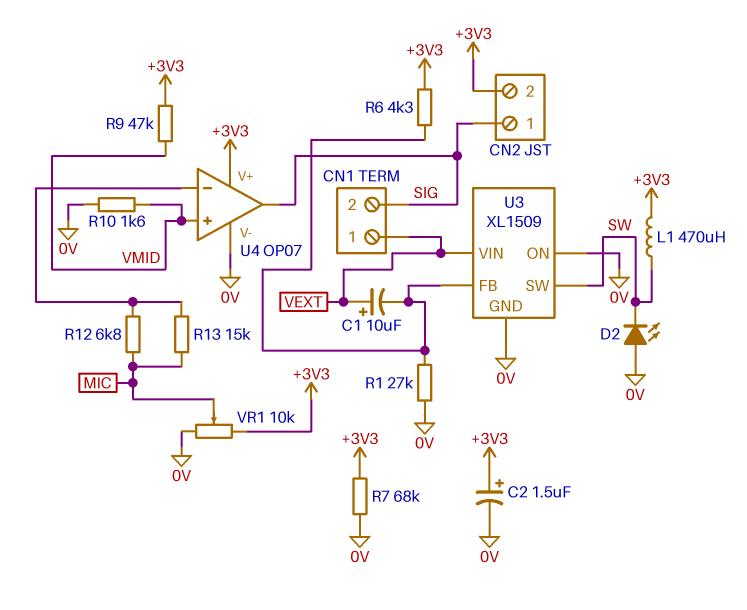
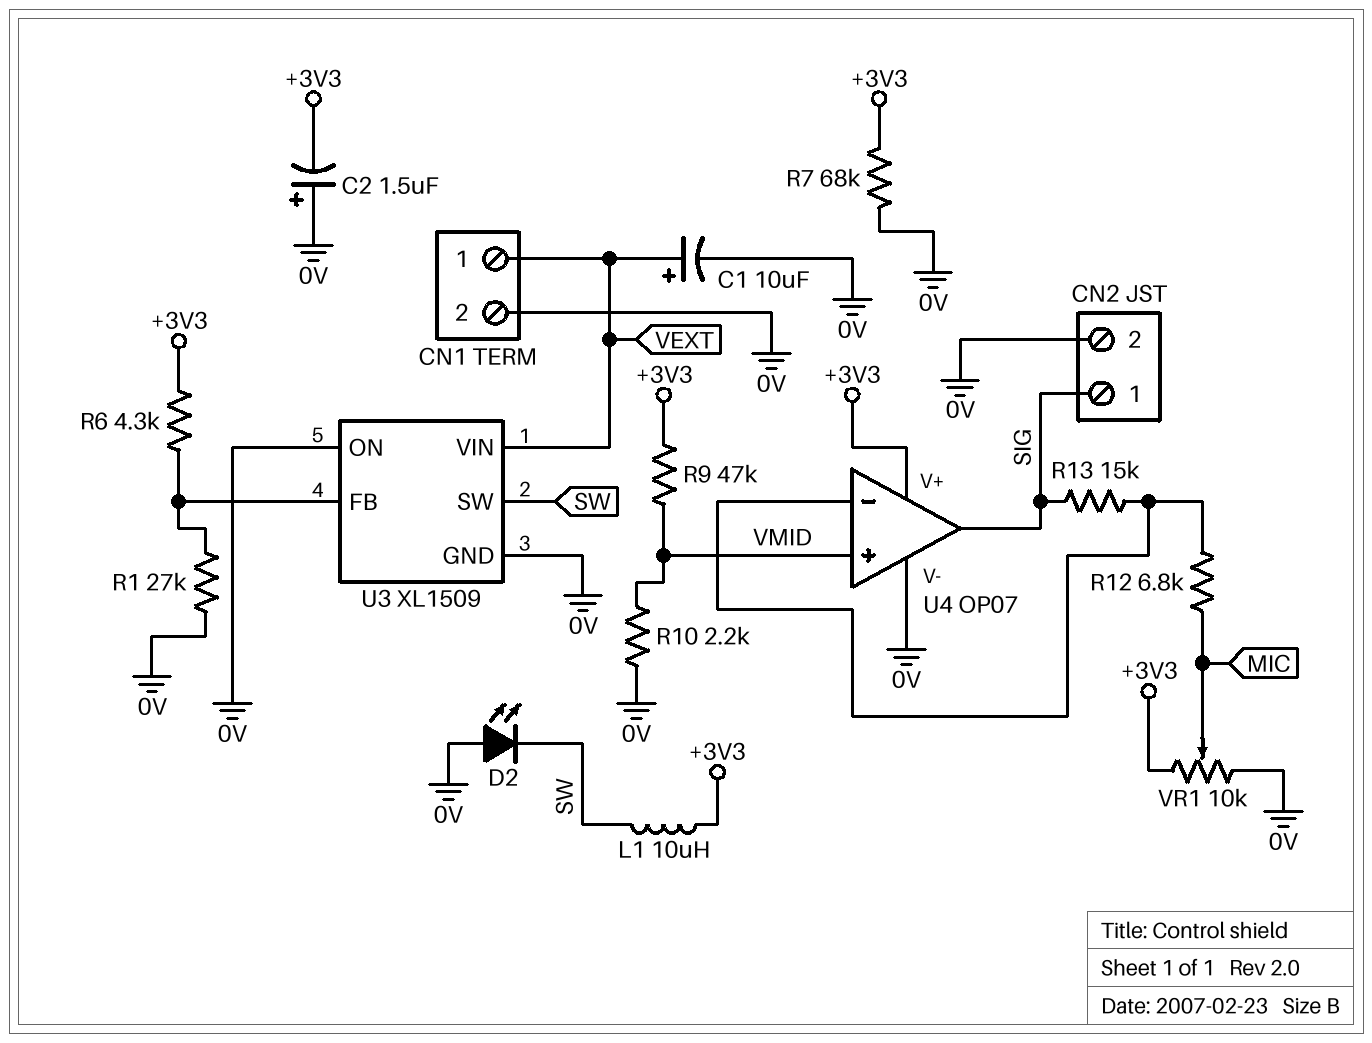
C1: 10uF (plus VEXT, minus U3/FB) -> 10uF (plus VEXT, minus 0V)
C2: 1.5uF (plus +3V3, minus 0V) -> 1.5uF (plus 0V, minus +3V3)
CN1 pin 2: SIG -> 0V
CN2 pin 2: +3V3 -> 0V
L1: 470uH (+3V3, SW) -> 10uH (+3V3, SW)
R10: 1.6k (0V, VMID) -> 2.2k (0V, VMID)
R13: 15k (MIC, U4/in-) -> 15k (SIG, U4/in-)

